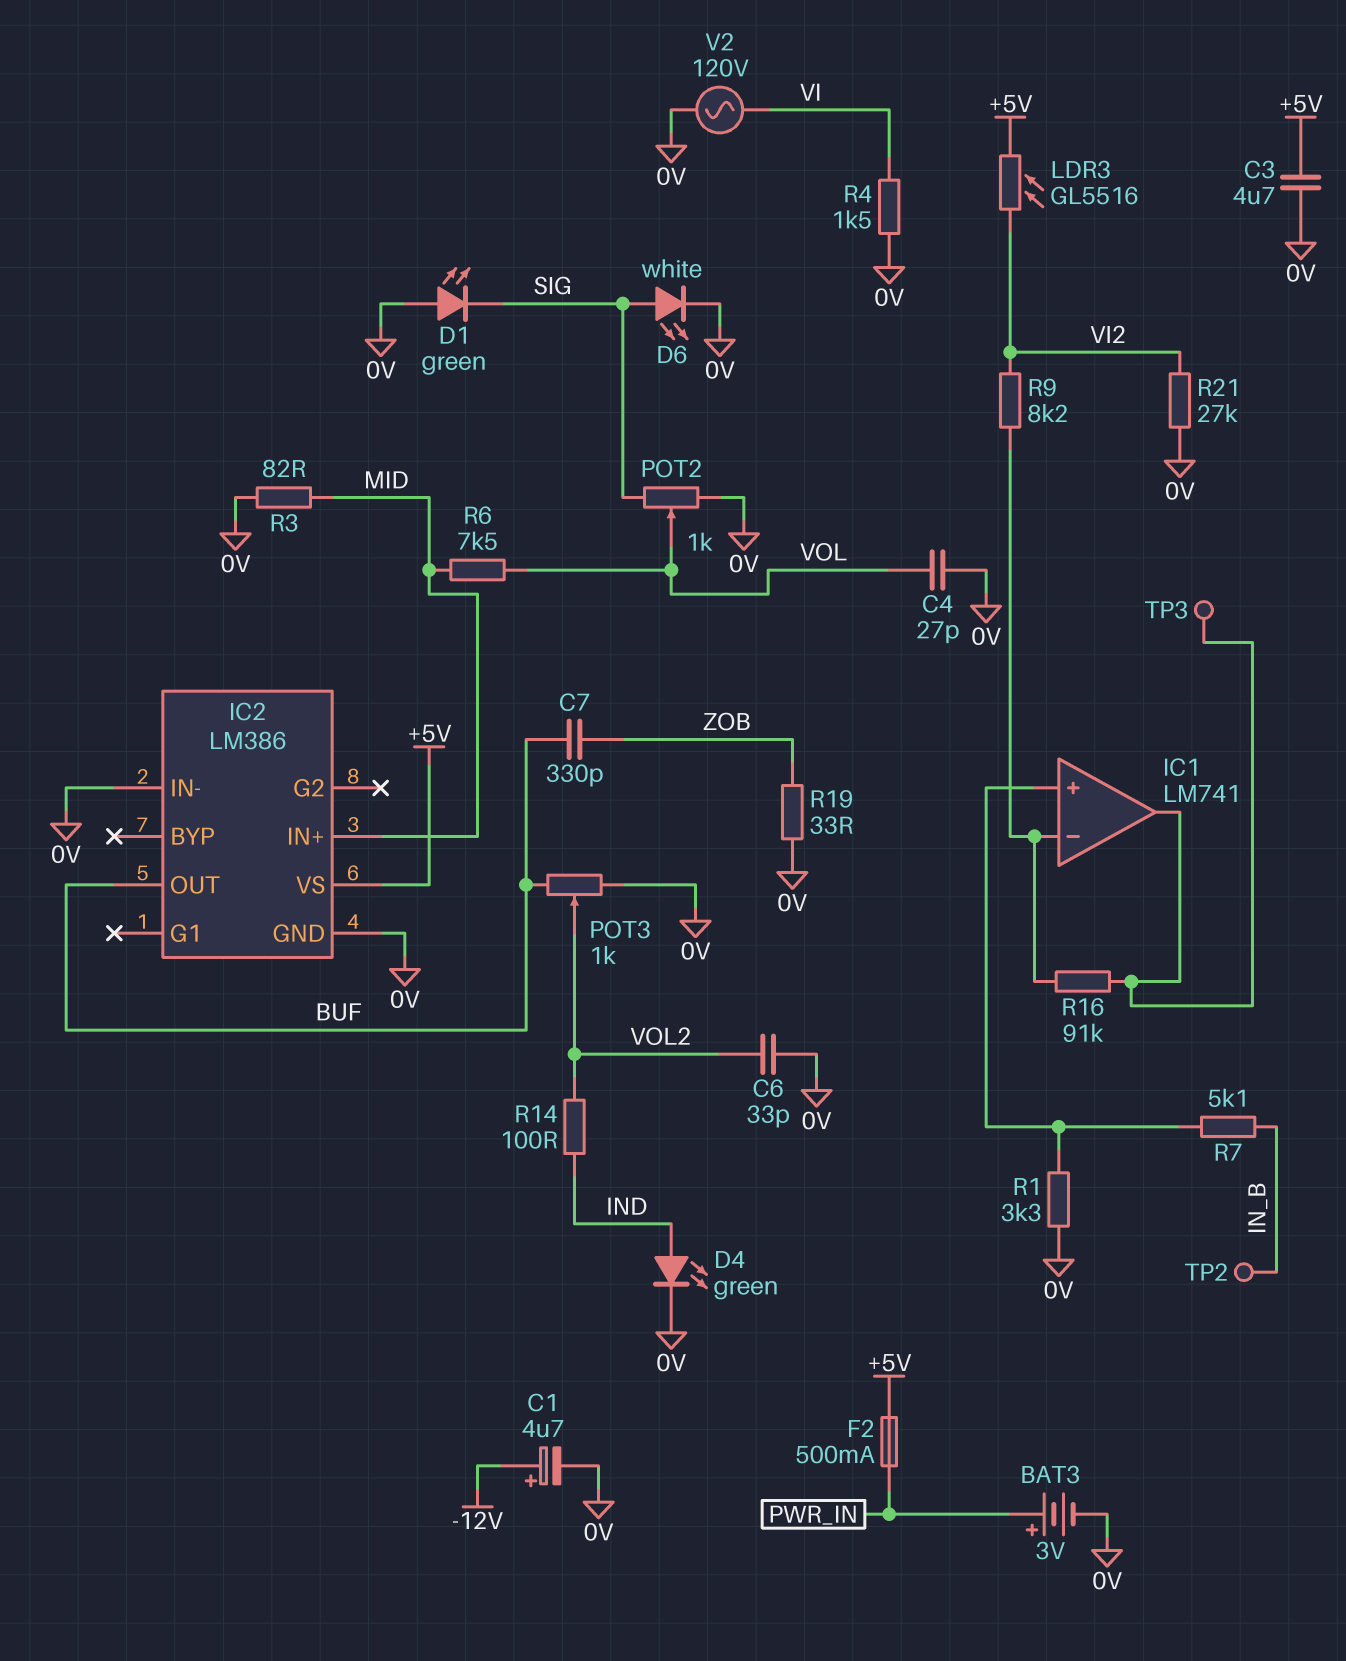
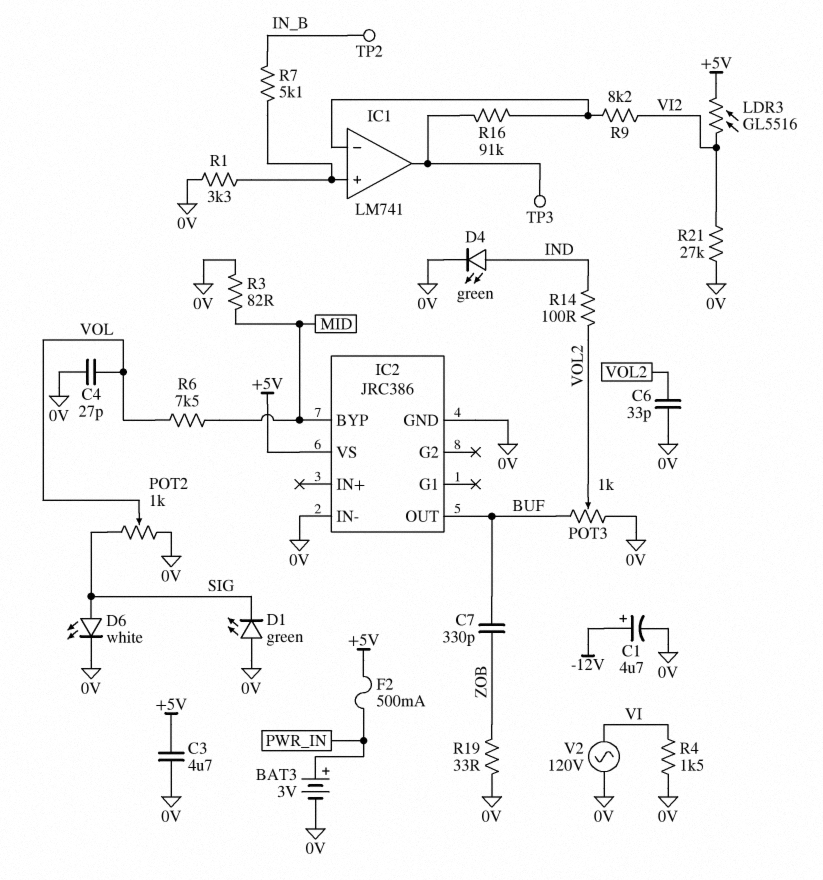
IC2: LM386 -> JRC386
IC2 pin BYP: none -> MID
IC2 pin IN+: MID -> none

